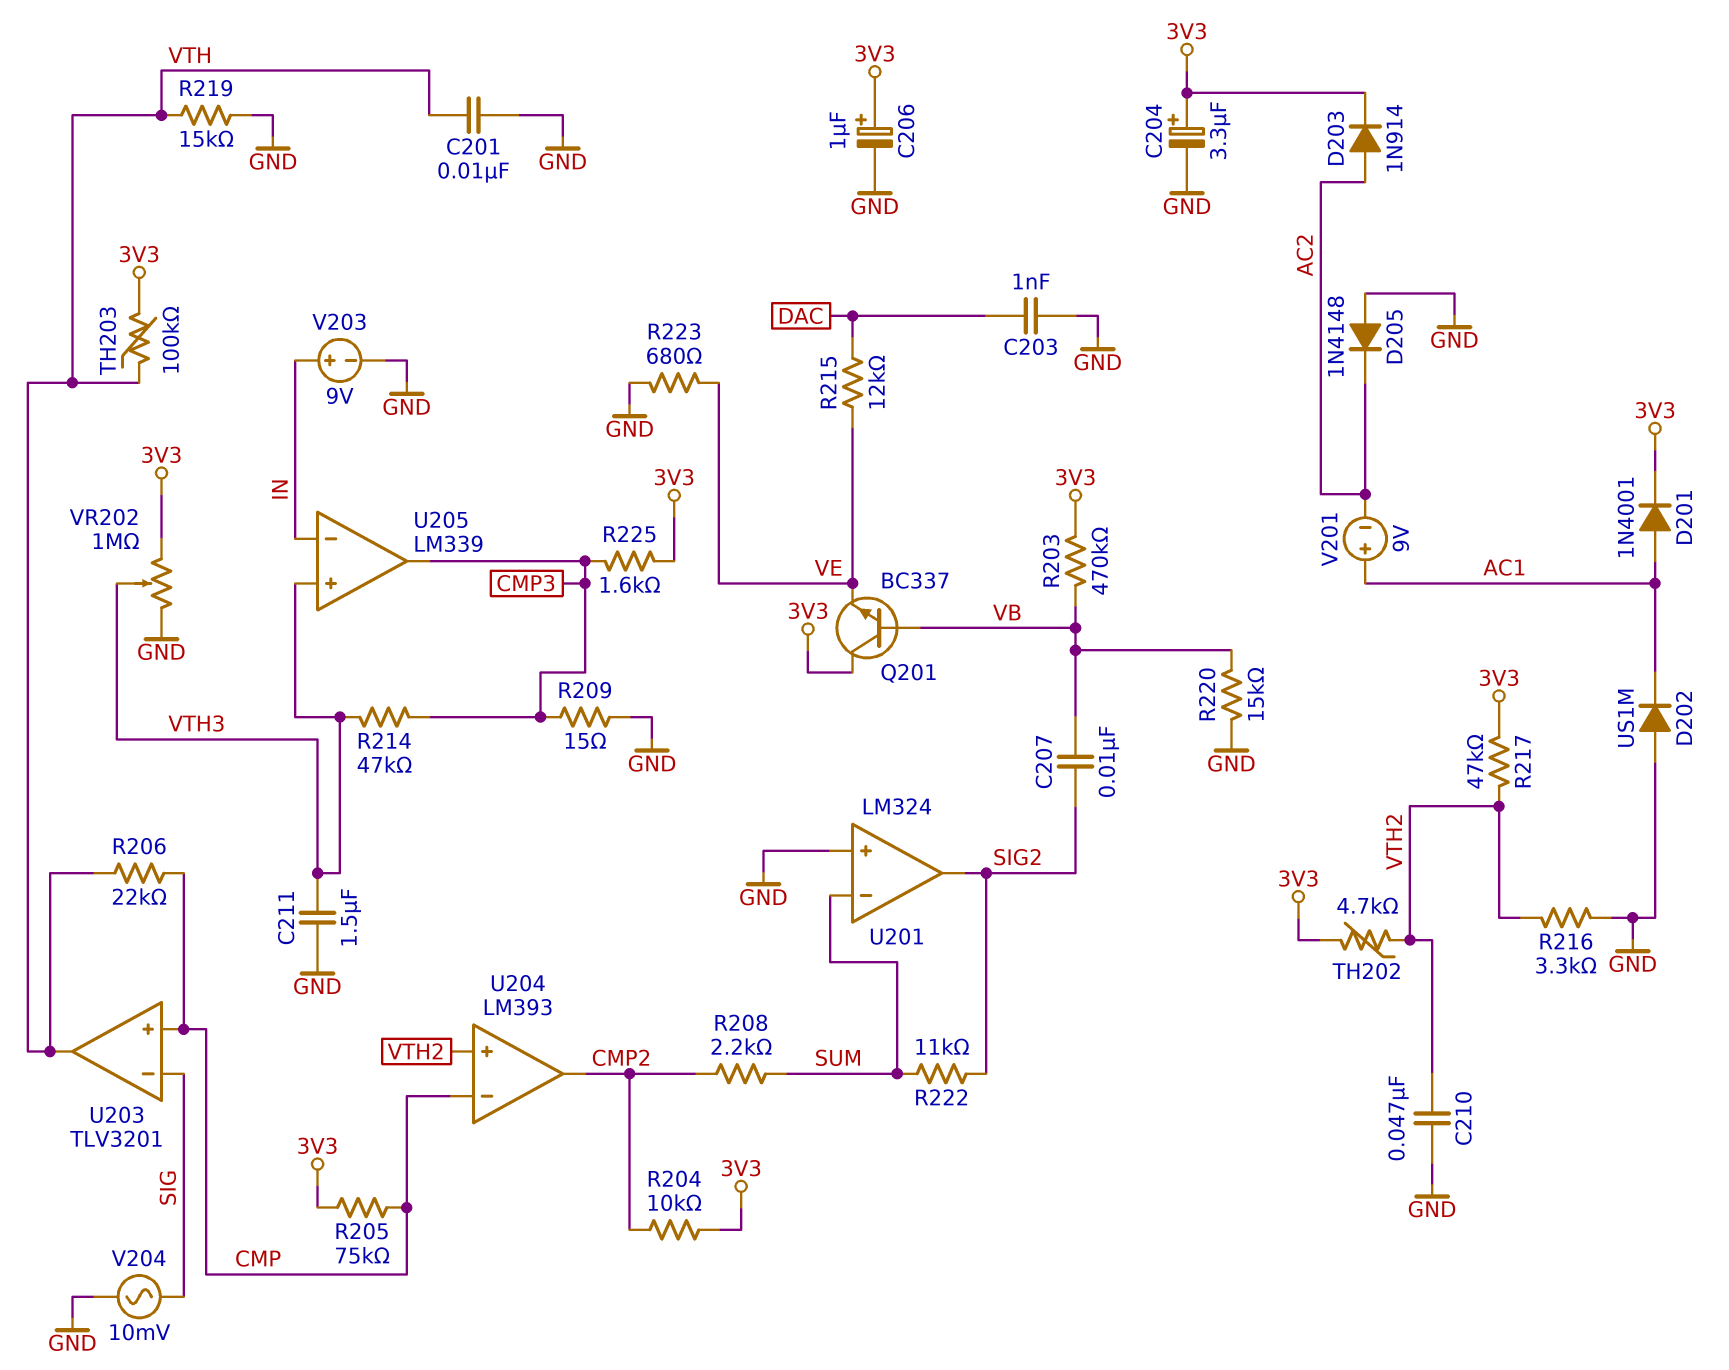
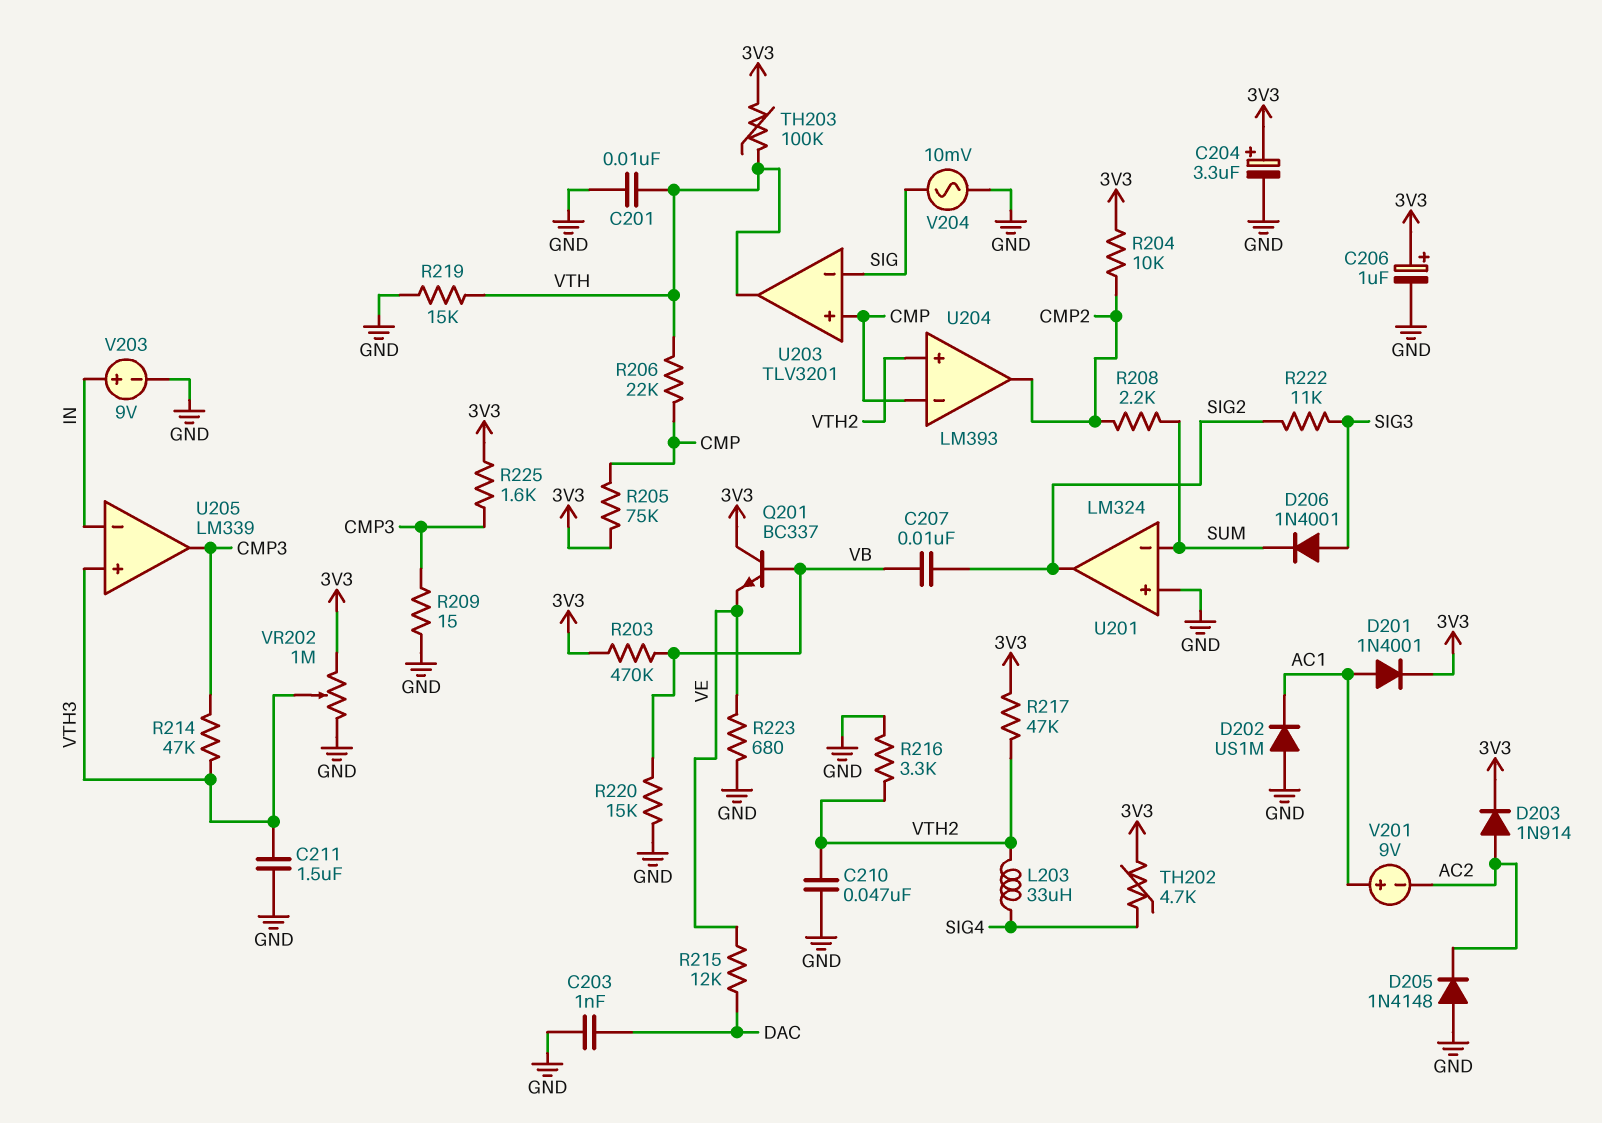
D206: none -> diode 1N4001 (A SIG3, K SUM)
L203: none -> 33uH (SIG4, VTH2)
R222: 11k (SIG2, SUM) -> 11k (SIG2, SIG3)
TH202: 4.7k (3V3, VTH2) -> 4.7k (3V3, SIG4)

